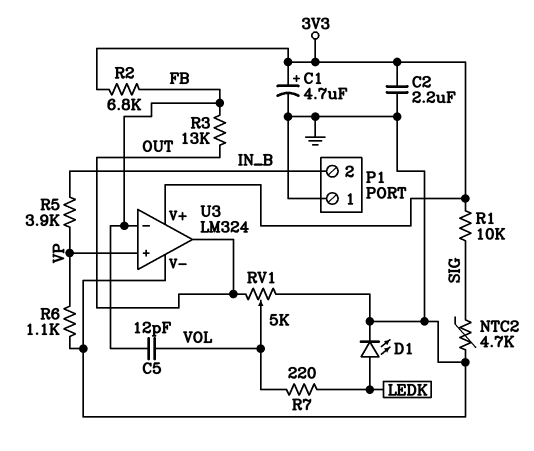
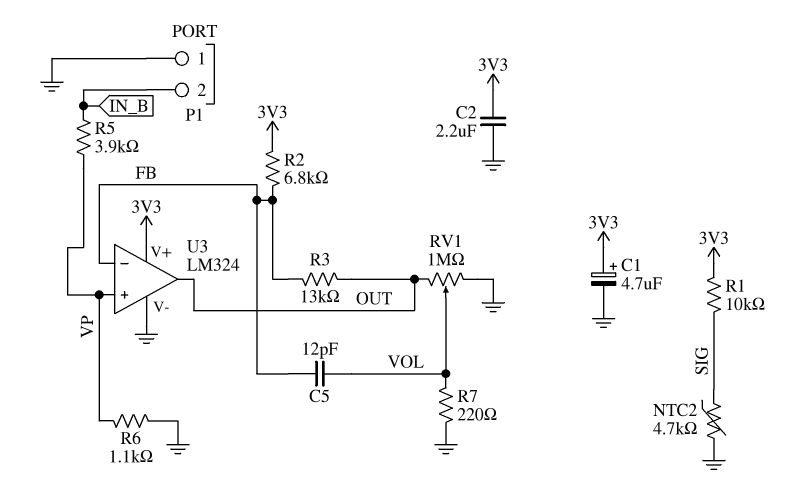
D1: LED (A LEDK, K GND) -> none
R7: 220 (LEDK, VOL) -> 220 (GND, VOL)
RV1: 5k (GND, OUT, wiper VOL) -> 1M (GND, OUT, wiper VOL)

